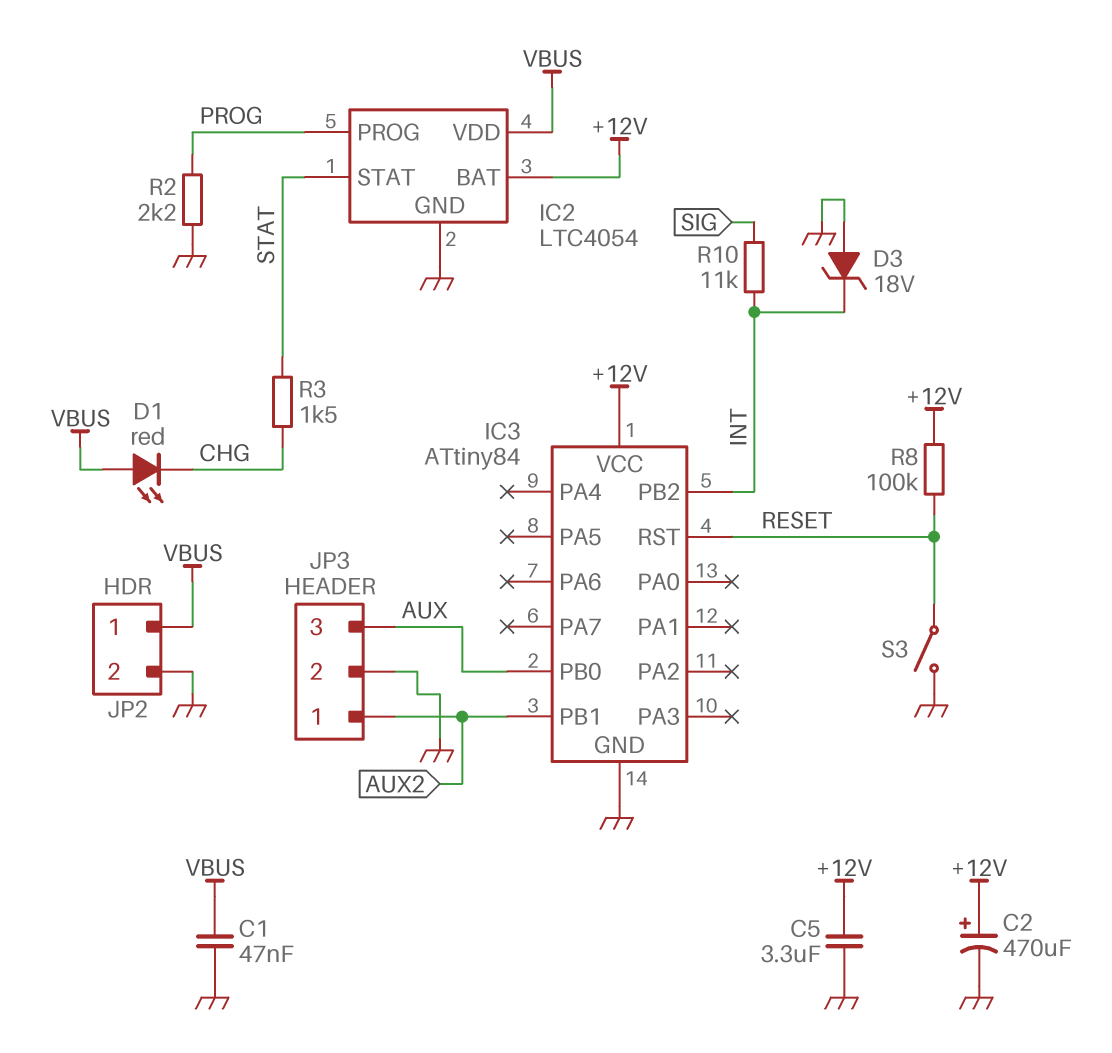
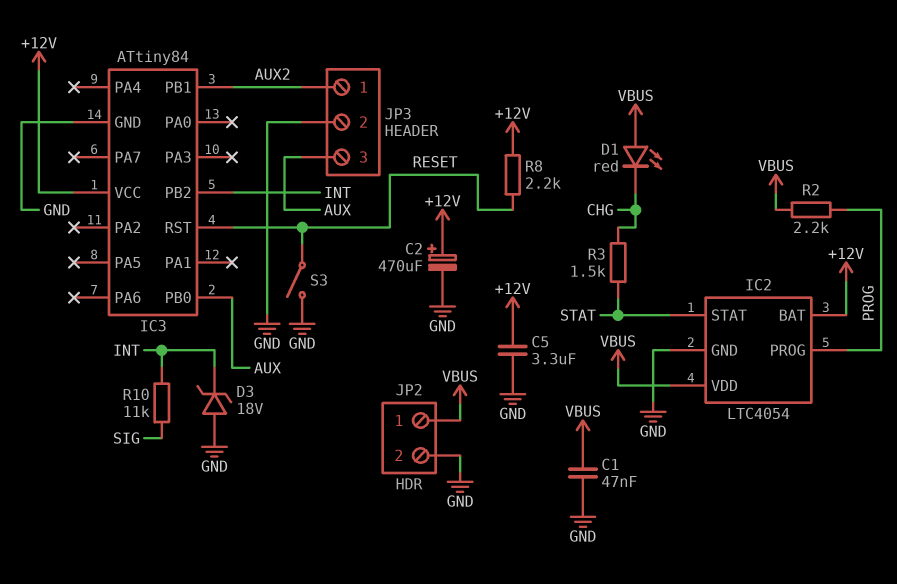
R2: 2.2k (GND, PROG) -> 2.2k (PROG, VBUS)
R8: 100k (+12V, RESET) -> 2.2k (+12V, RESET)

